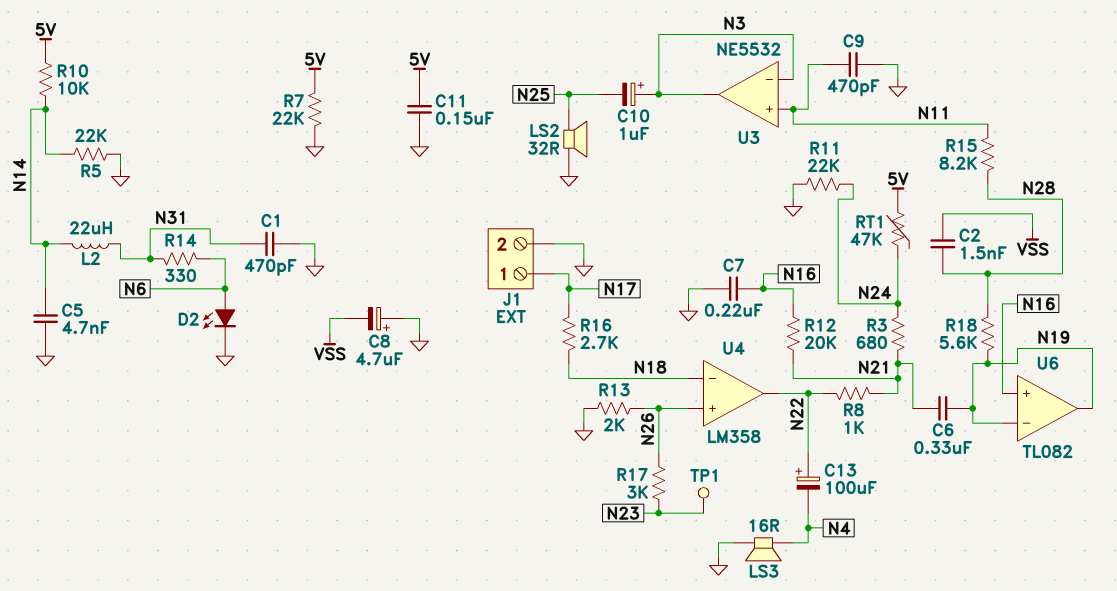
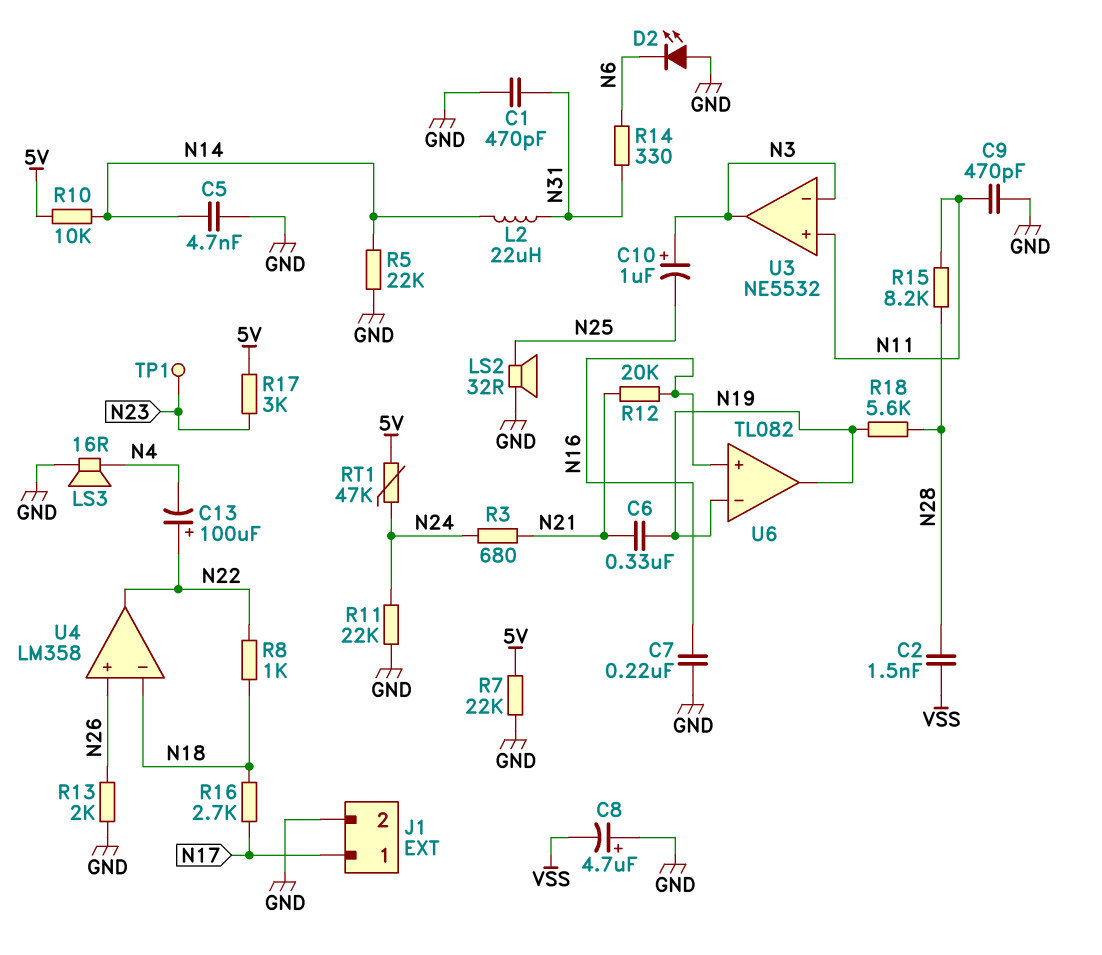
C11: 150nF (5V, GND) -> none
D2: LED (A N6, K GND) -> LED (A GND, K N6)
R8: 1k (N21, N22) -> 1k (N18, N22)
R17: 3k (N23, N26) -> 3k (5V, N23)

